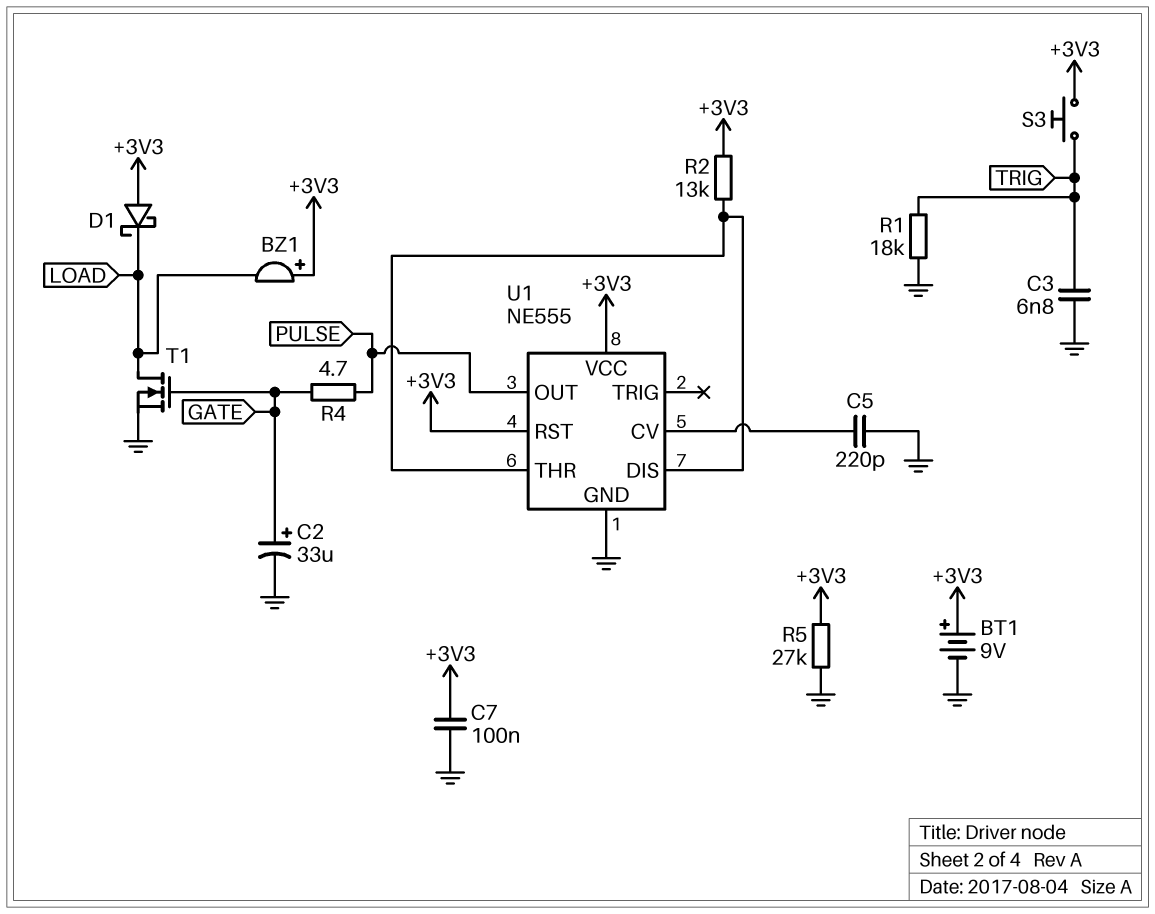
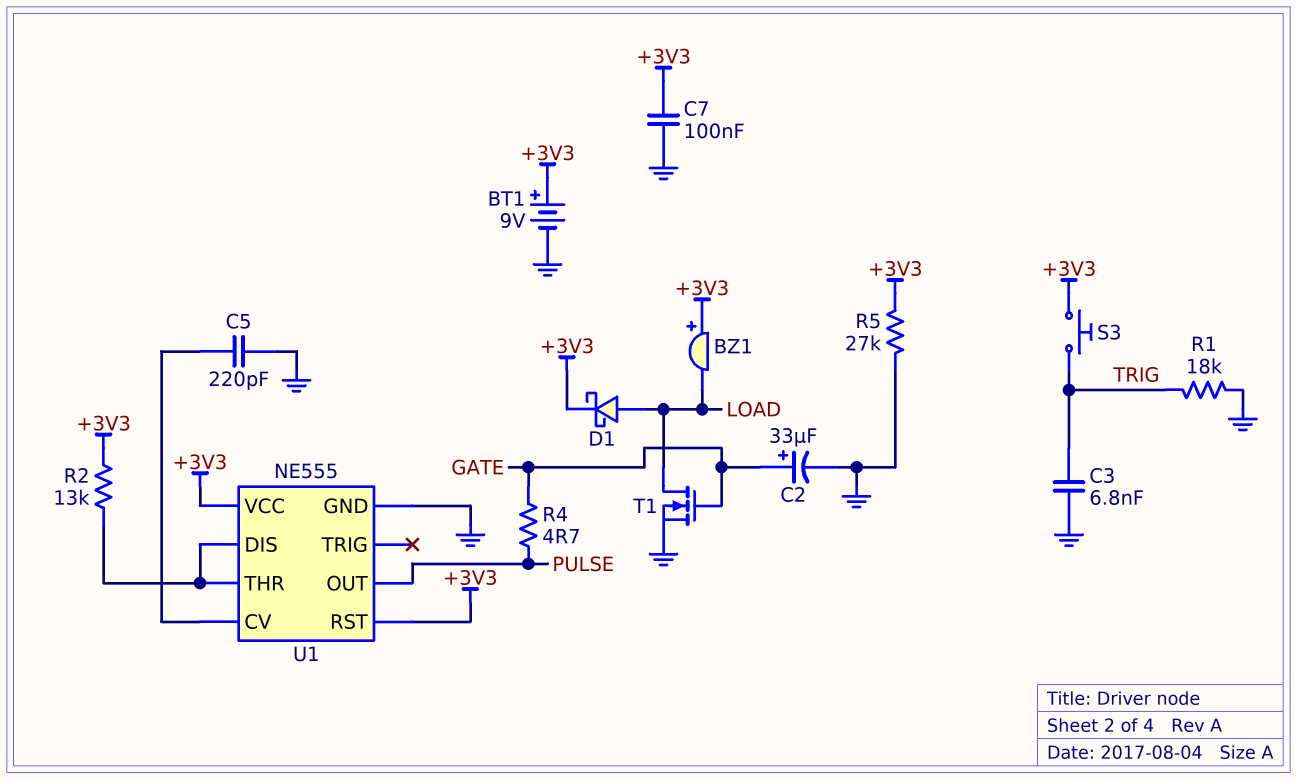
D1: schottky (A +3V3, K LOAD) -> schottky (A LOAD, K +3V3)

